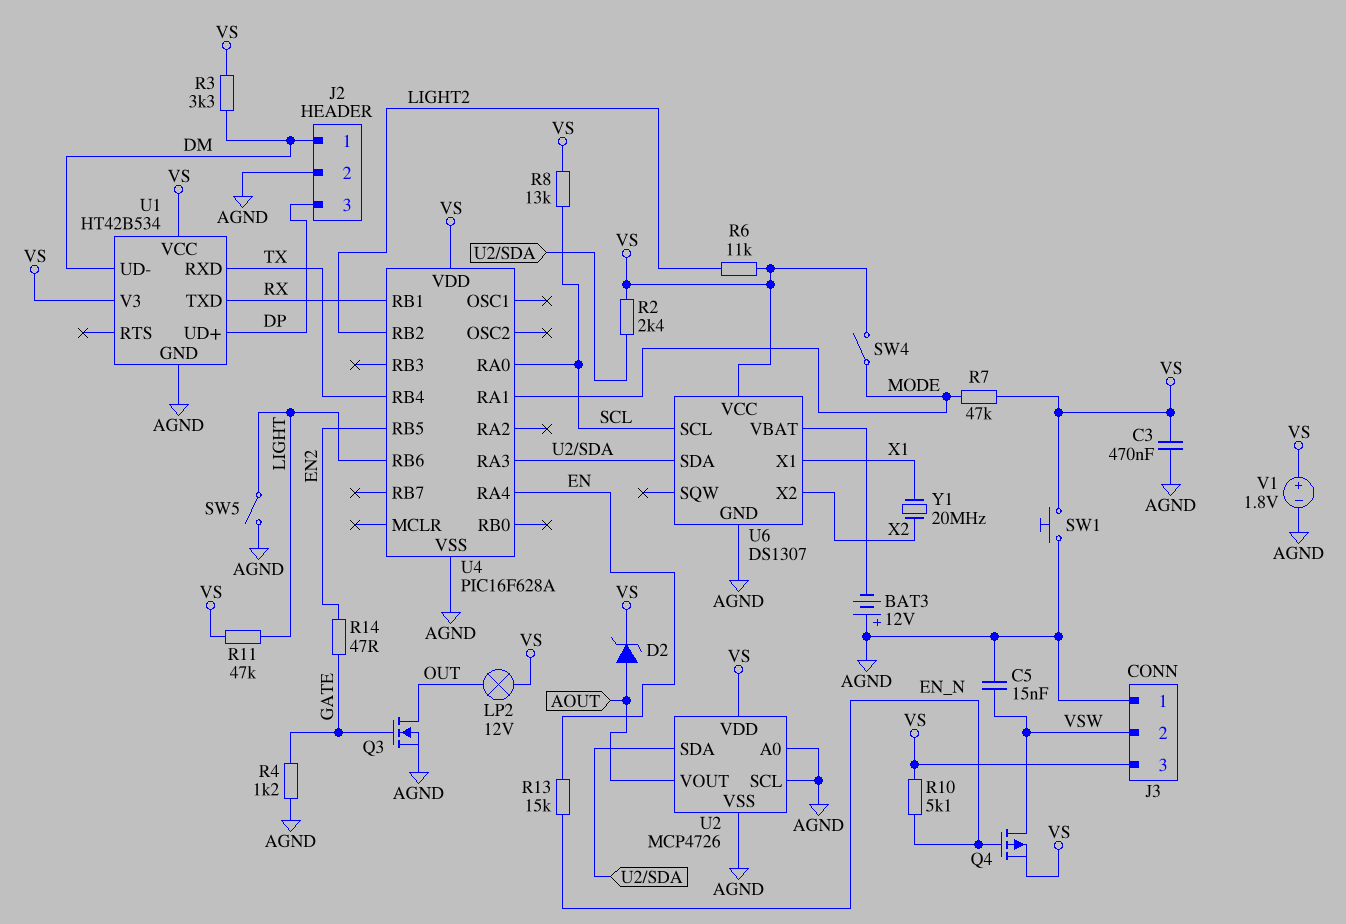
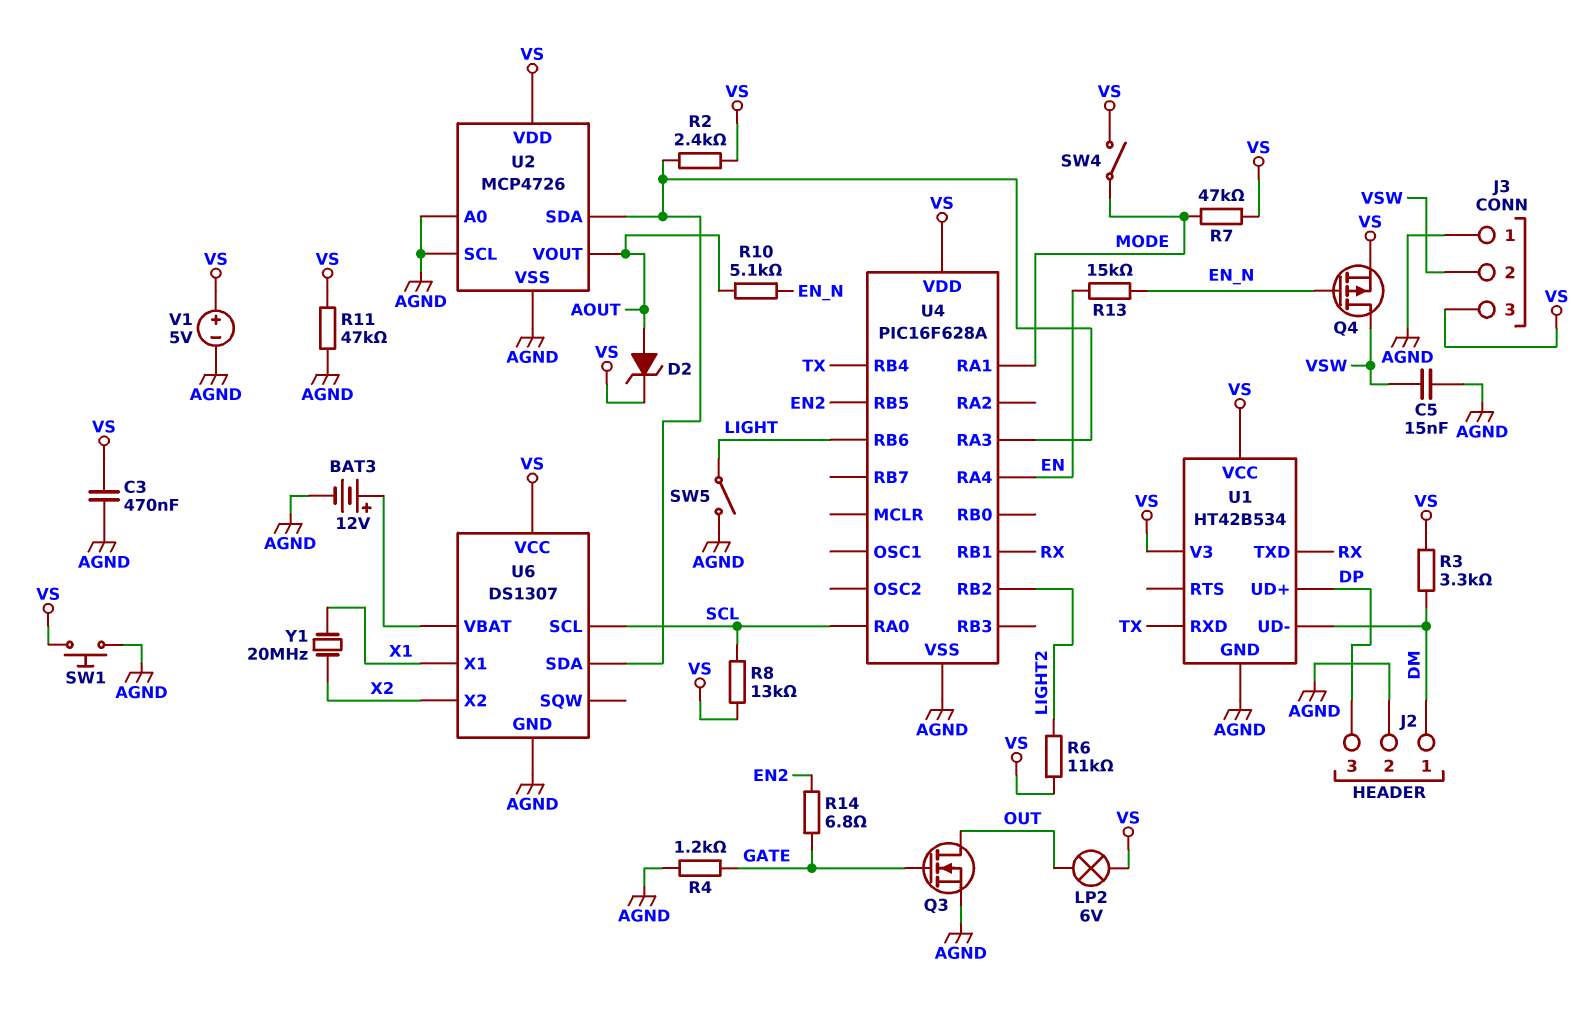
BAT3: 12V (plus AGND, minus U6/VBAT) -> 12V (plus U6/VBAT, minus AGND)
LP2: lamp 12V (OUT, VS) -> lamp 6V (OUT, VS)
R10: 5.1k (EN_N, VS) -> 5.1k (AOUT, EN_N)
R11: 47k (LIGHT, VS) -> 47k (AGND, VS)
R14: 47 (EN2, GATE) -> 6.8 (EN2, GATE)
V1: 1.8V (plus VS, minus AGND) -> 5V (plus VS, minus AGND)

